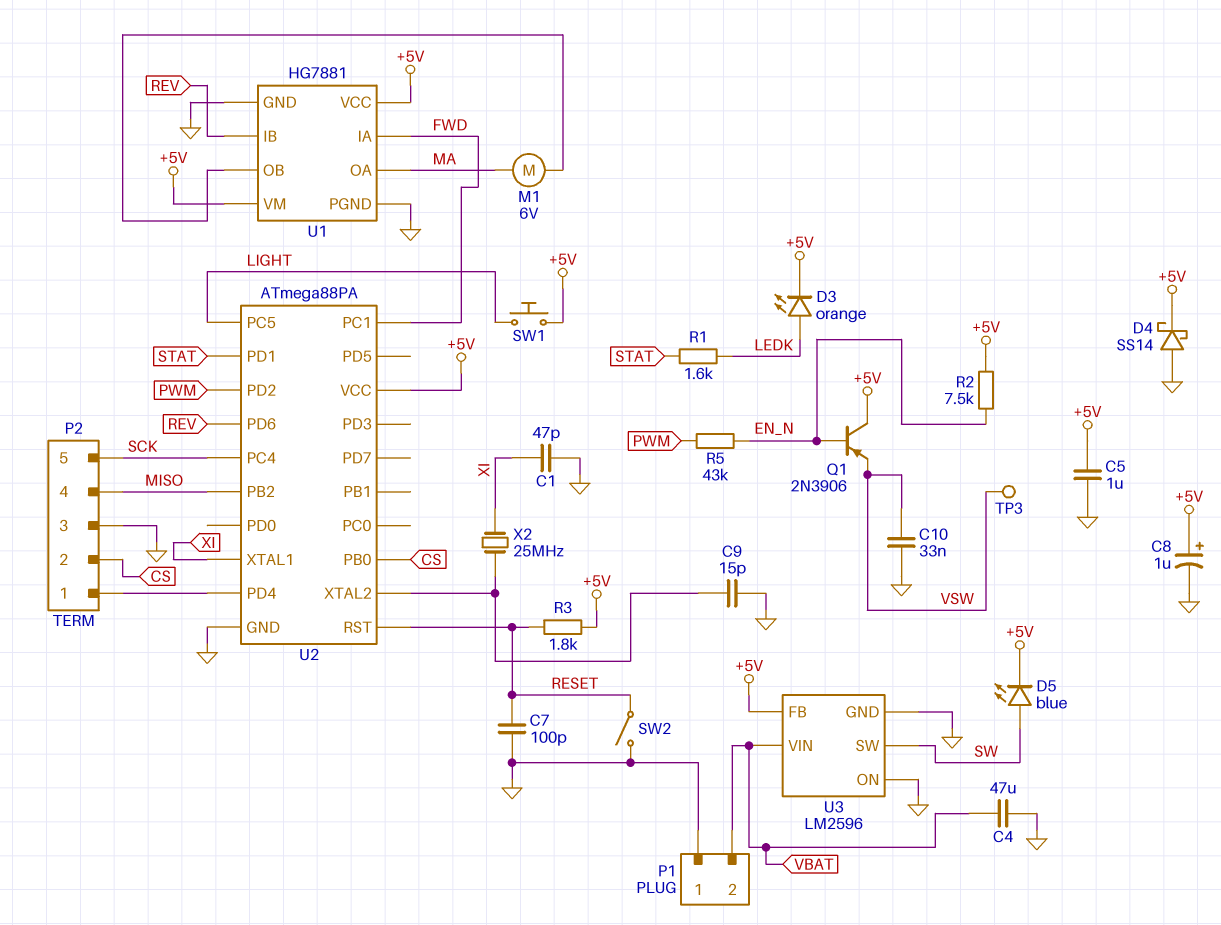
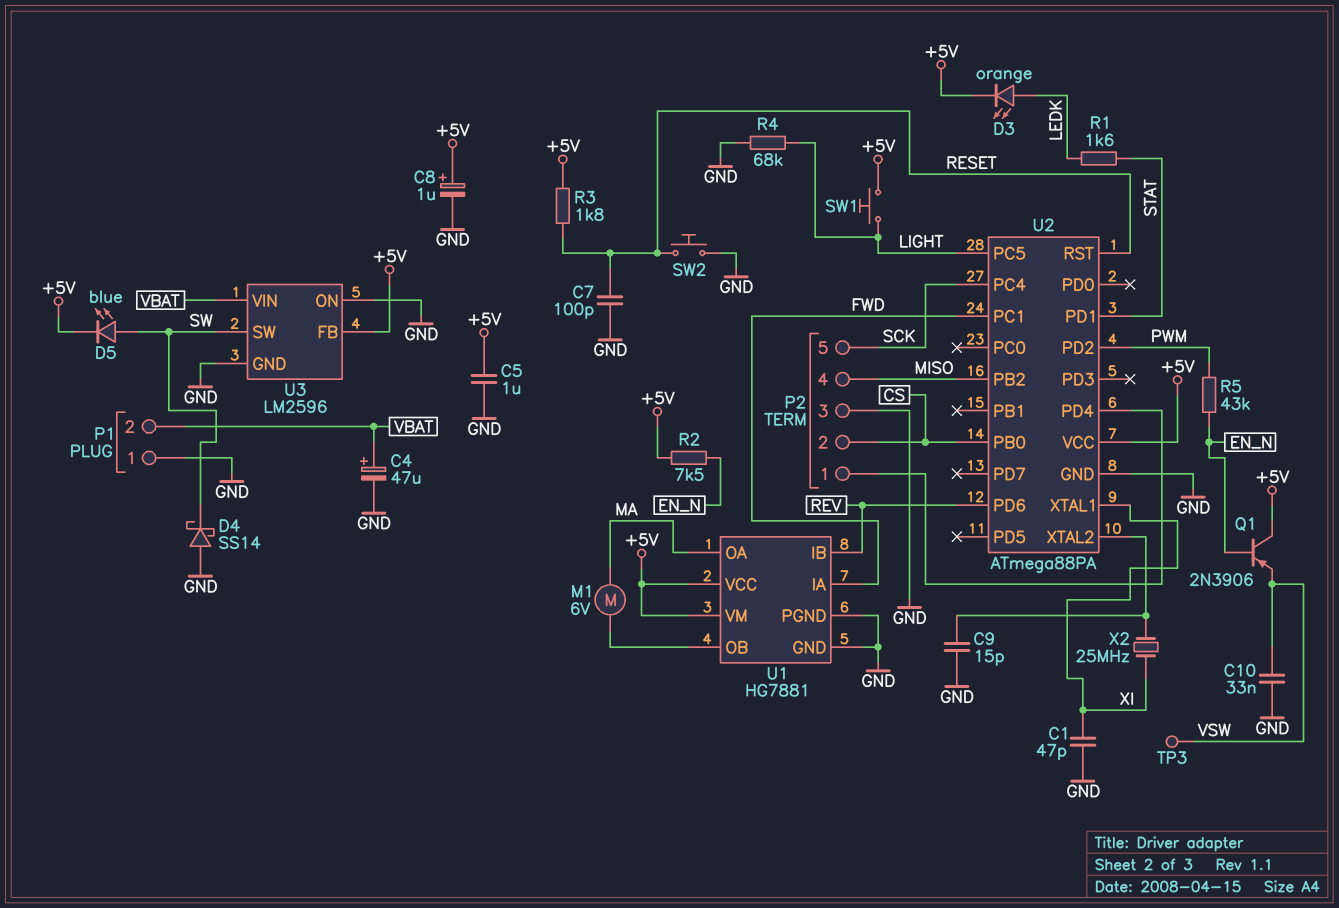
C4: 47uF (GND, VBAT) -> 47uF (plus VBAT, minus GND)
D4: schottky SS14 (A GND, K +5V) -> schottky SS14 (A GND, K SW)
R4: none -> 68k (GND, LIGHT)
SW2: switch (GND, RESET) -> button (GND, RESET)

